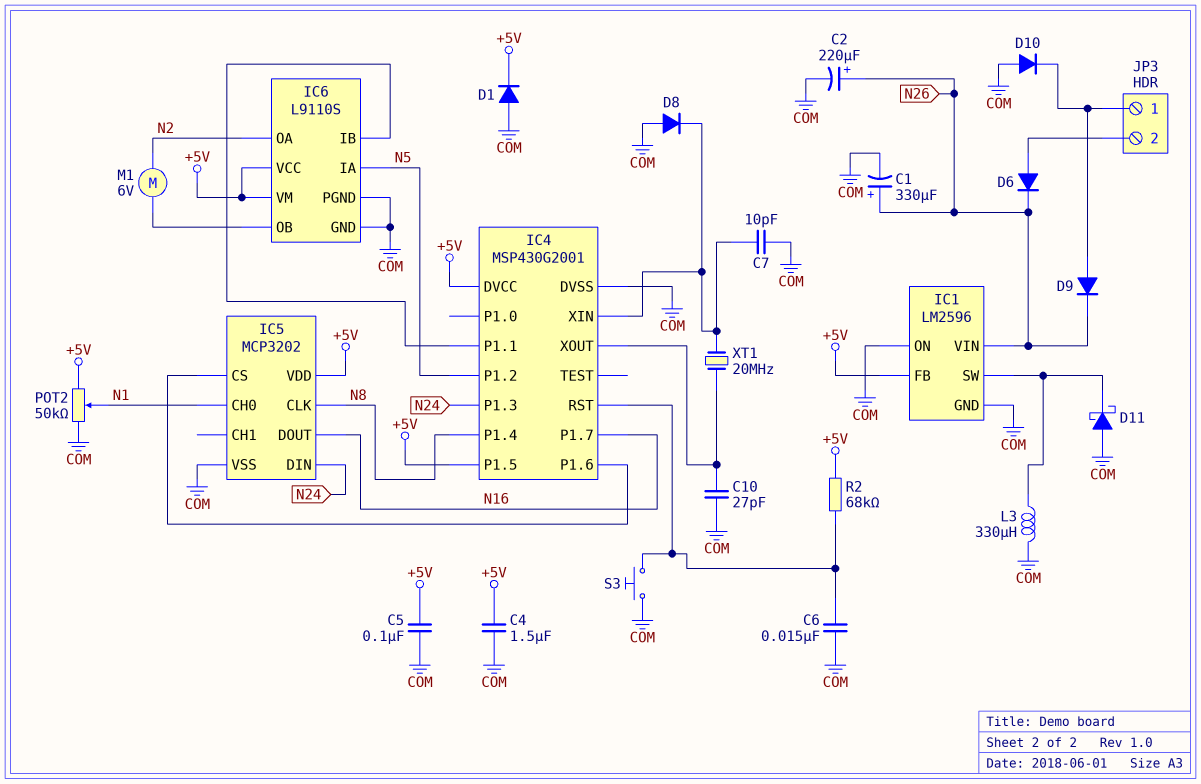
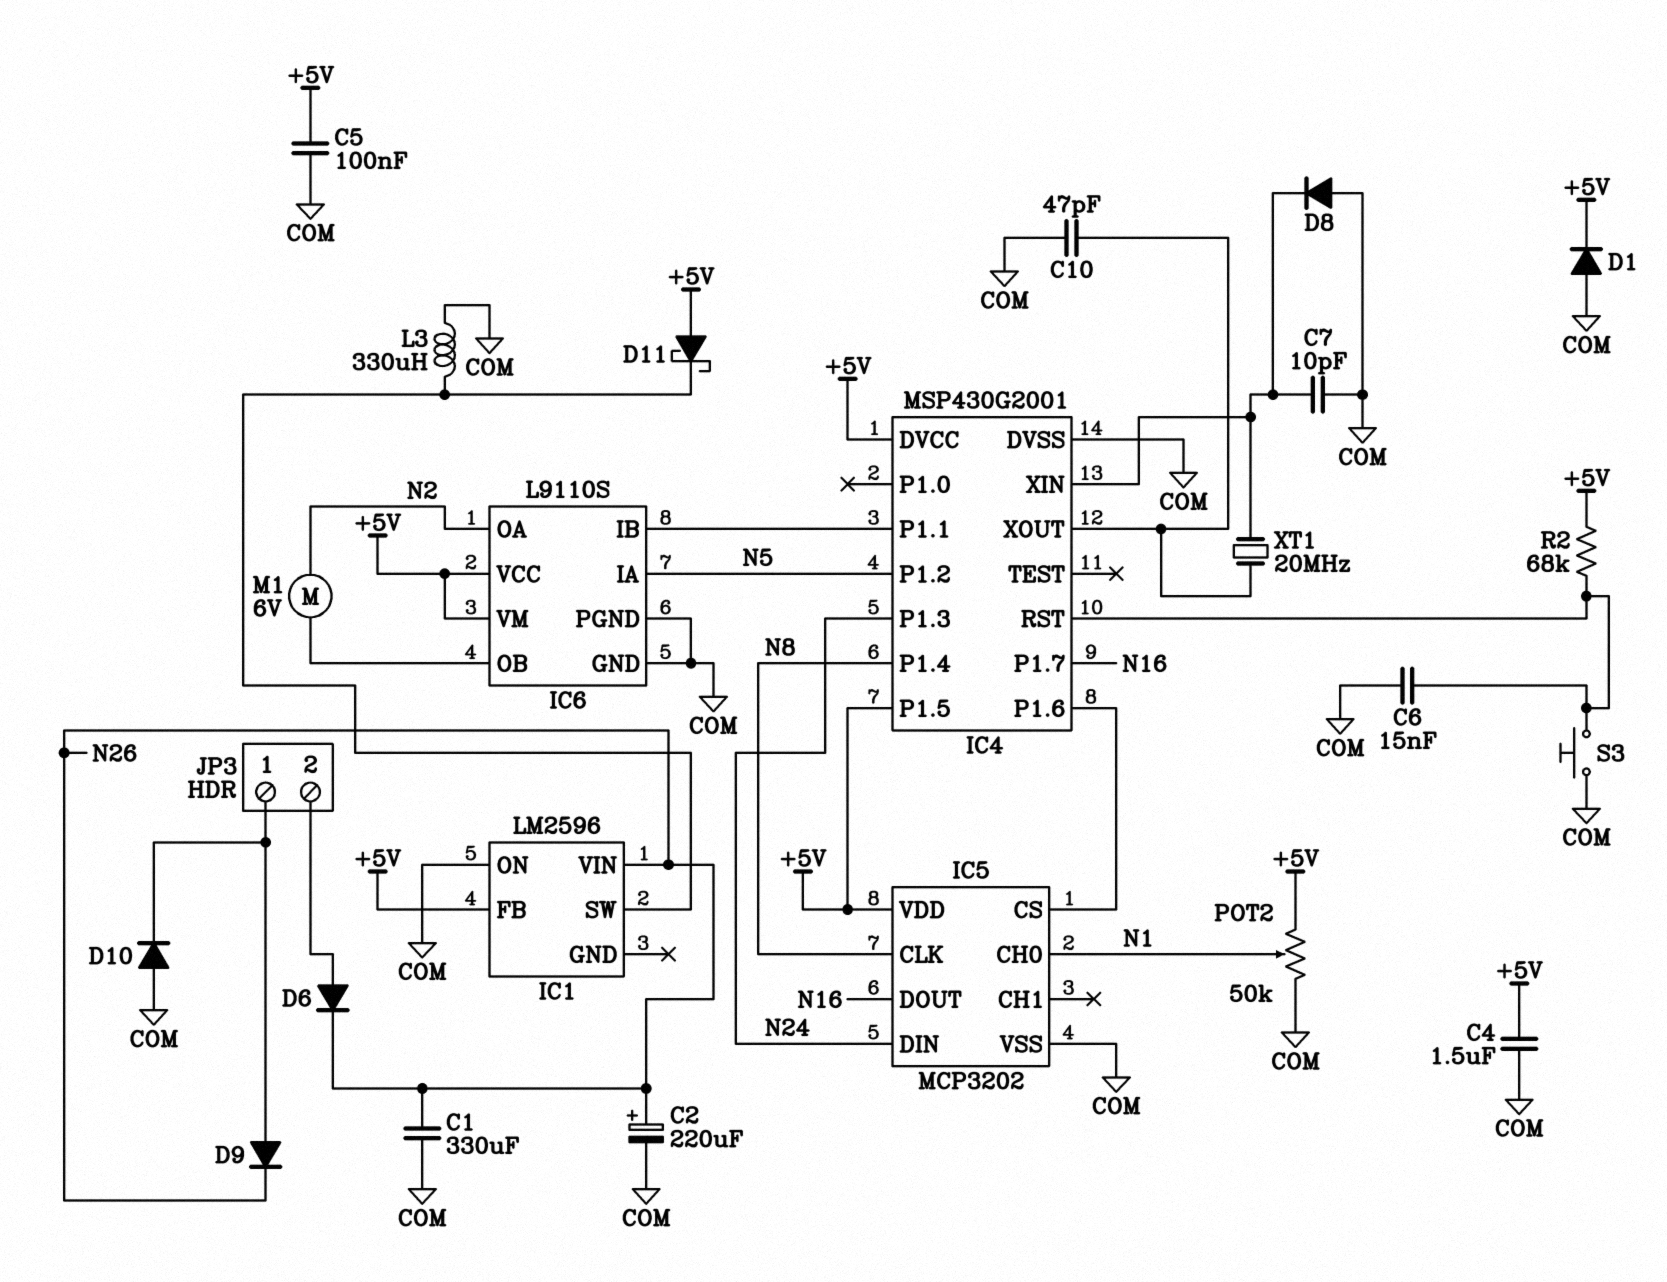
C1: 330uF (plus N26, minus COM) -> 330uF (COM, N26)
C10: 27pF (COM, IC4/XOUT) -> 47pF (COM, IC4/XOUT)
D11: schottky (A COM, K IC1/SW) -> schottky (A +5V, K IC1/SW)
IC1 pin GND: COM -> none

